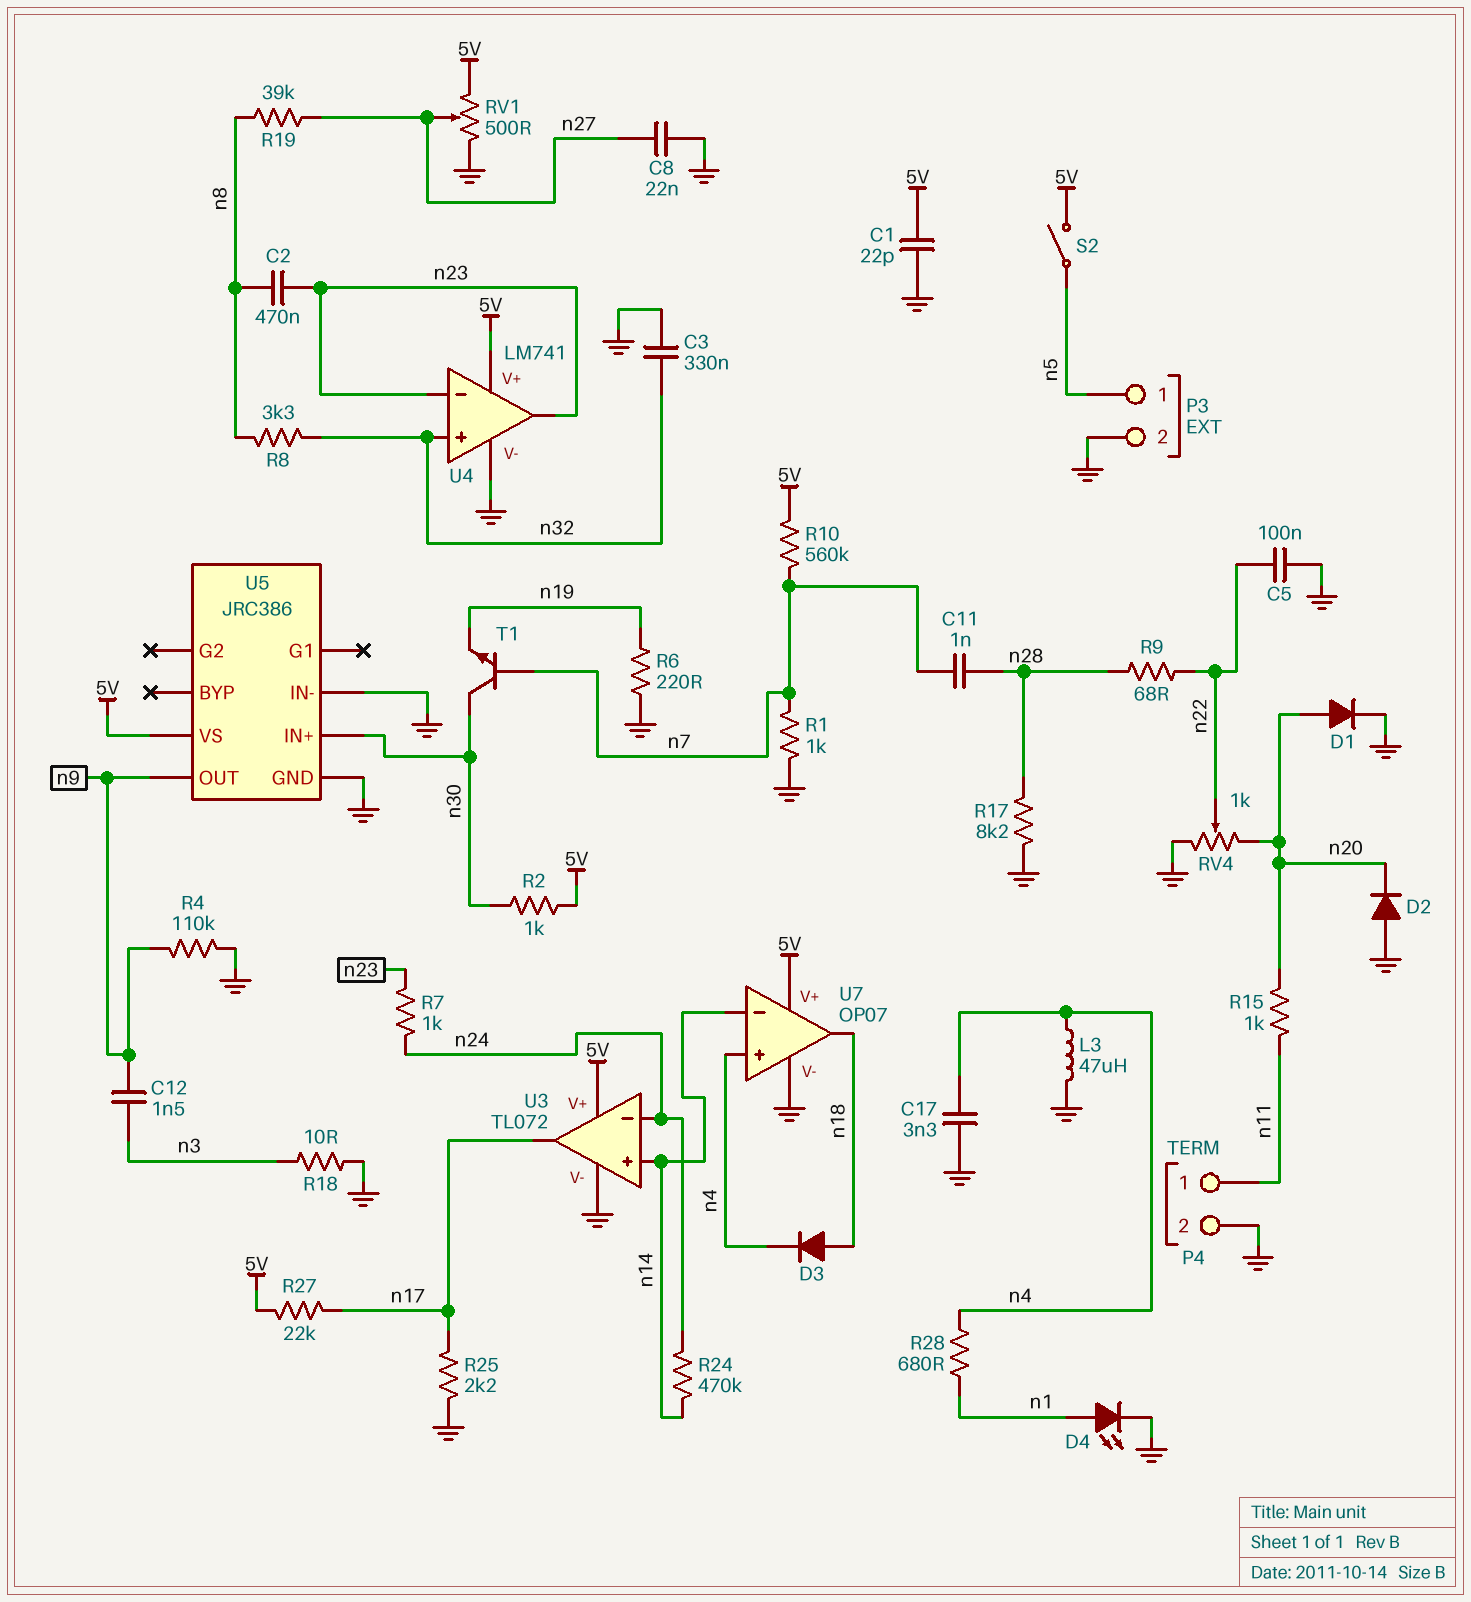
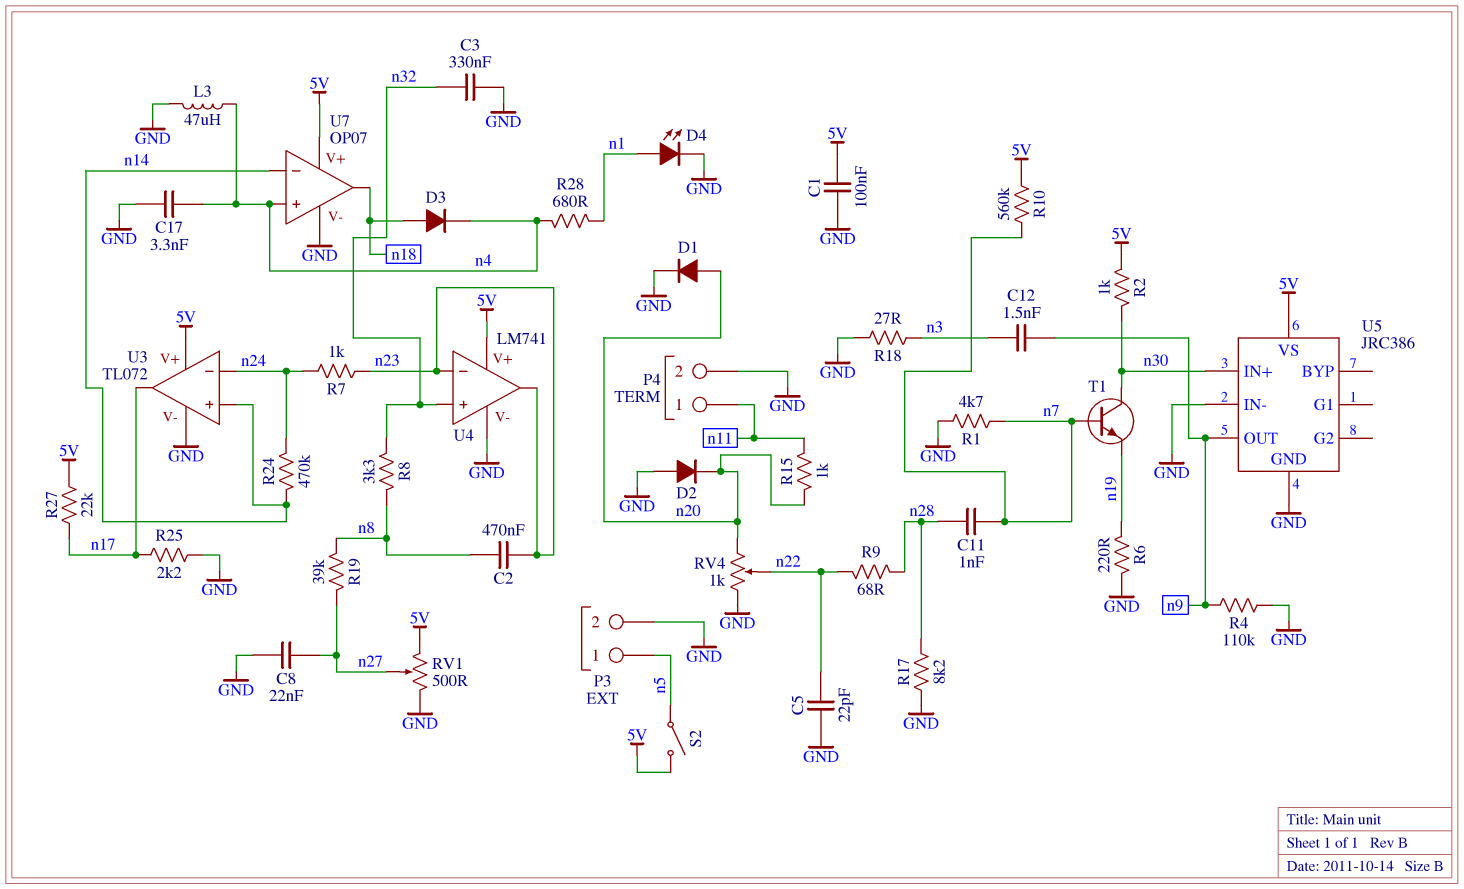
C1: 22pF (5V, GND) -> 100nF (5V, GND)
C5: 100nF (GND, n22) -> 22pF (GND, n22)
R1: 1k (GND, n7) -> 4.7k (GND, n7)
R18: 10 (GND, n3) -> 27 (GND, n3)

